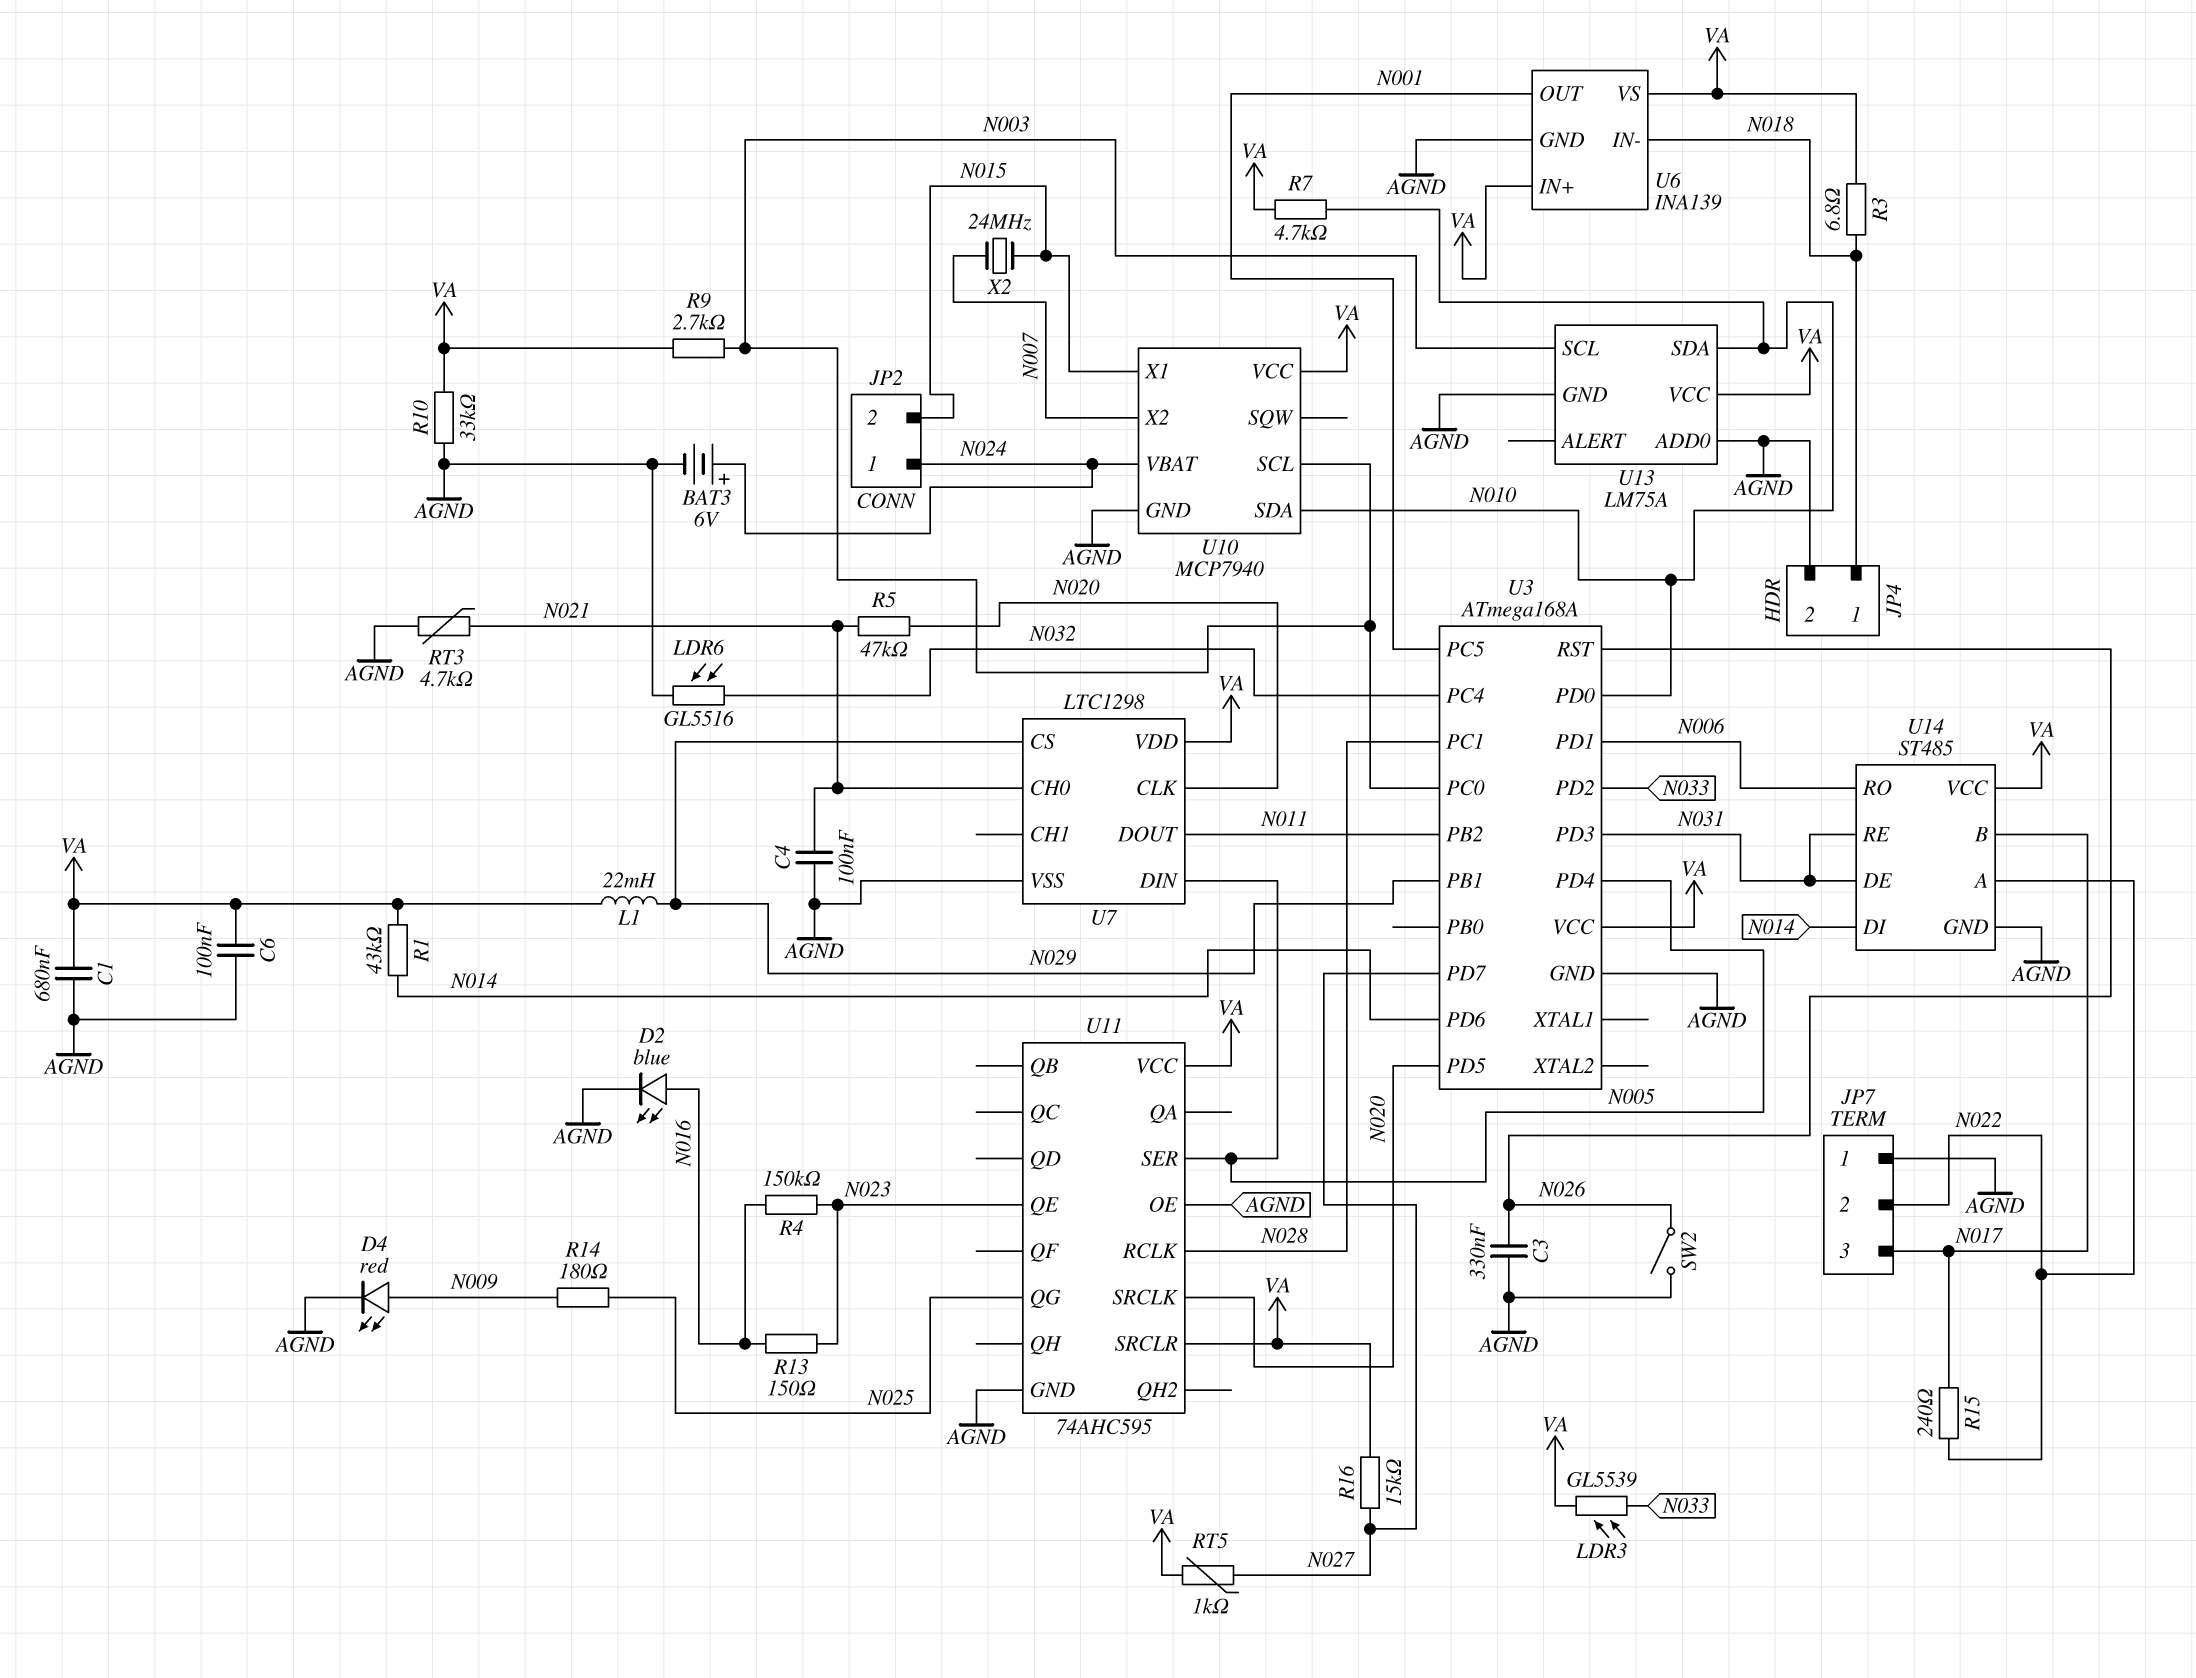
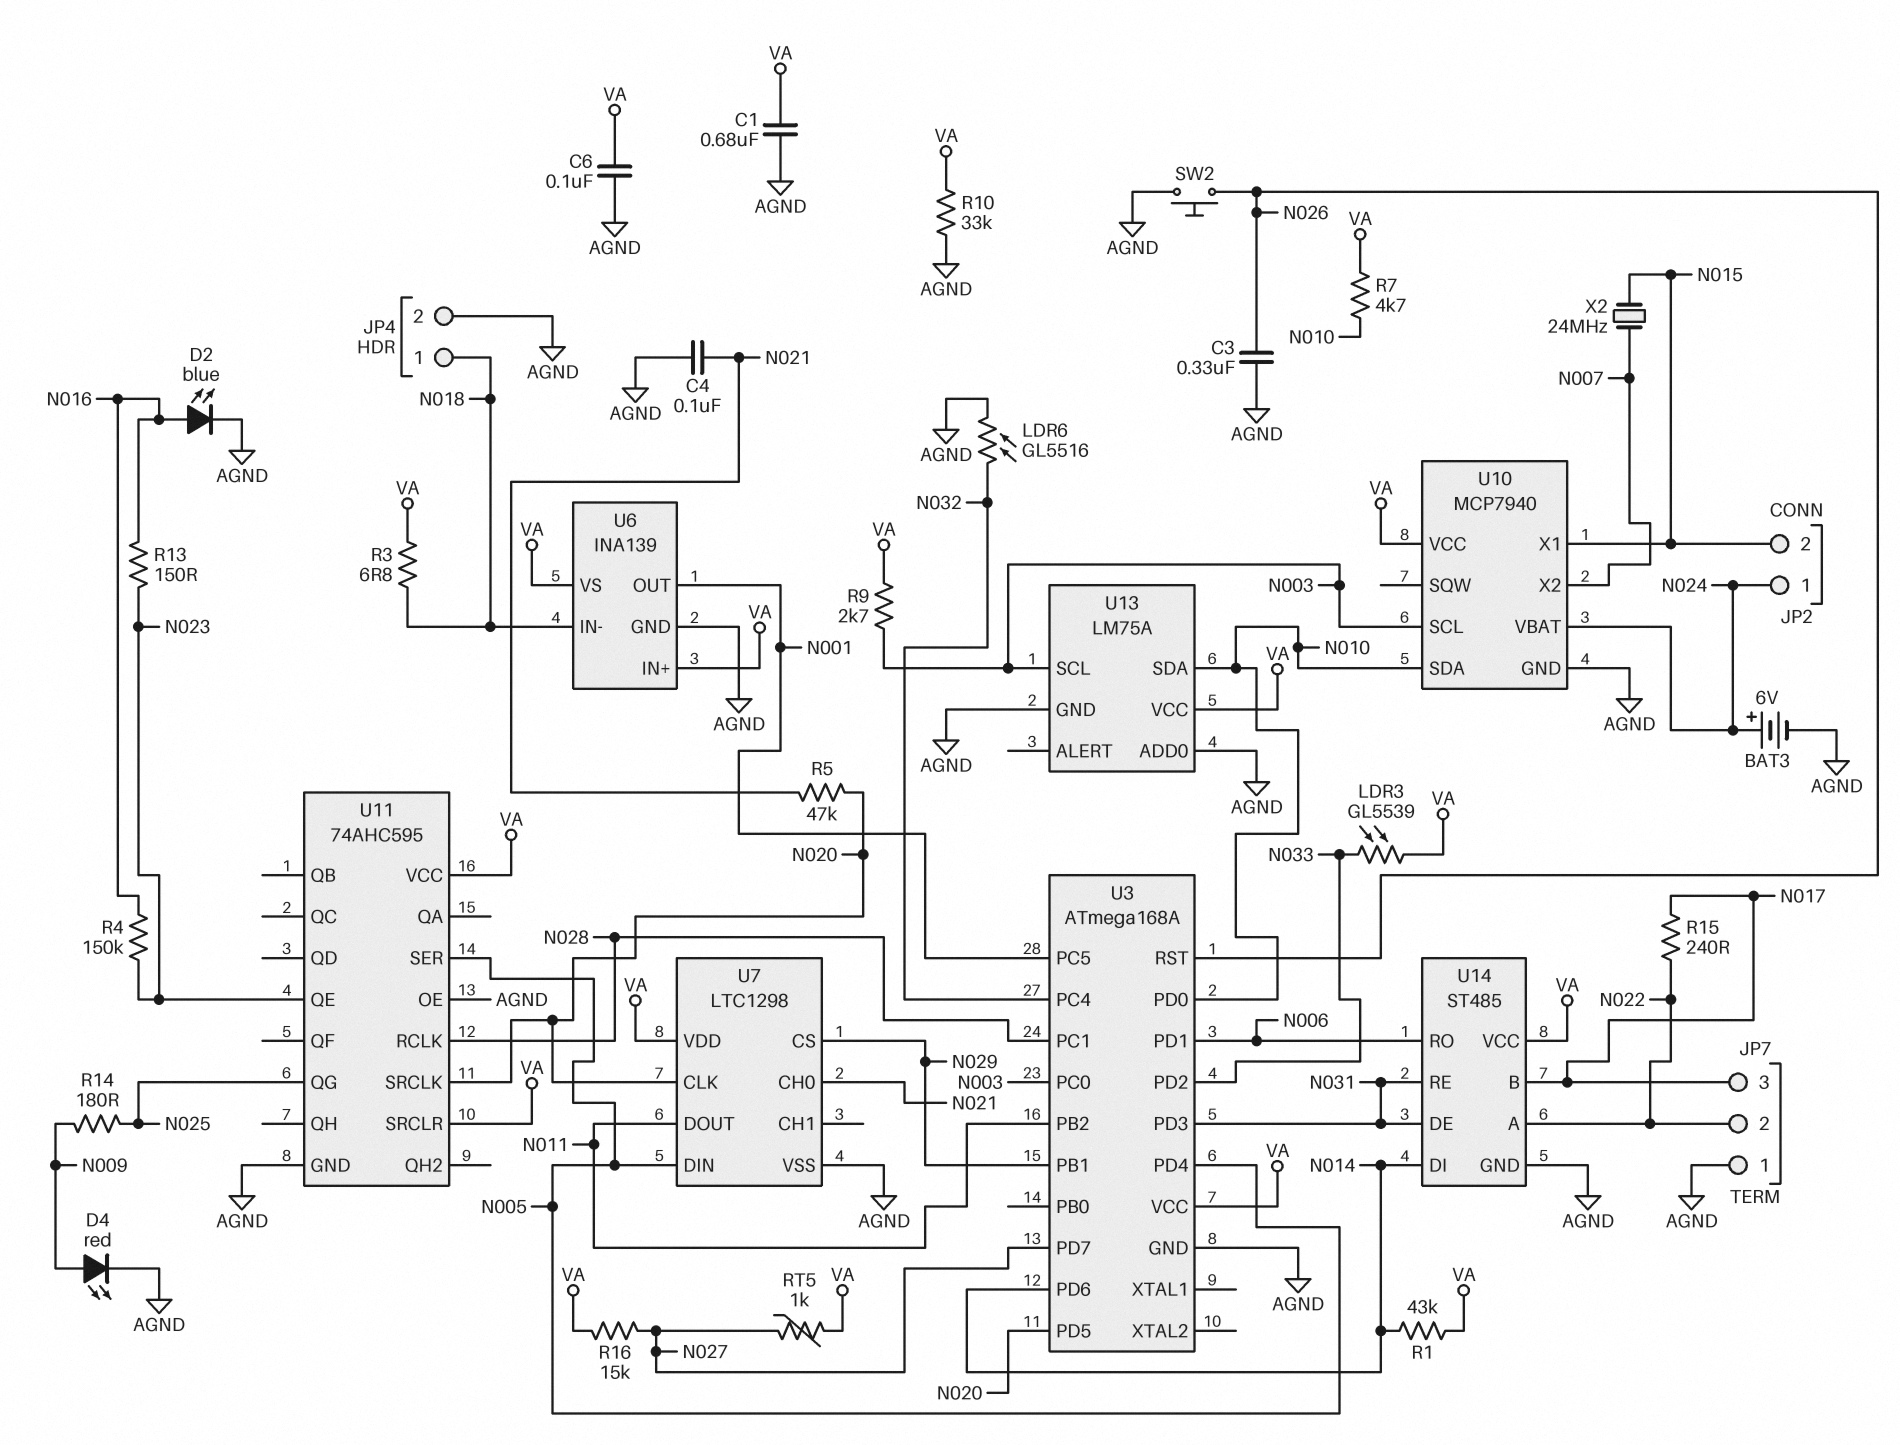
L1: 22mH (N029, VA) -> none
RT3: 4.7k (AGND, N021) -> none
SW2: switch (AGND, N026) -> button (AGND, N026)

